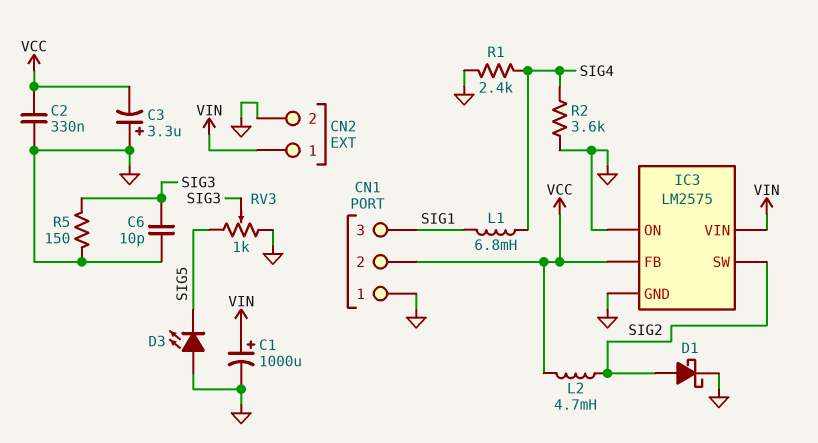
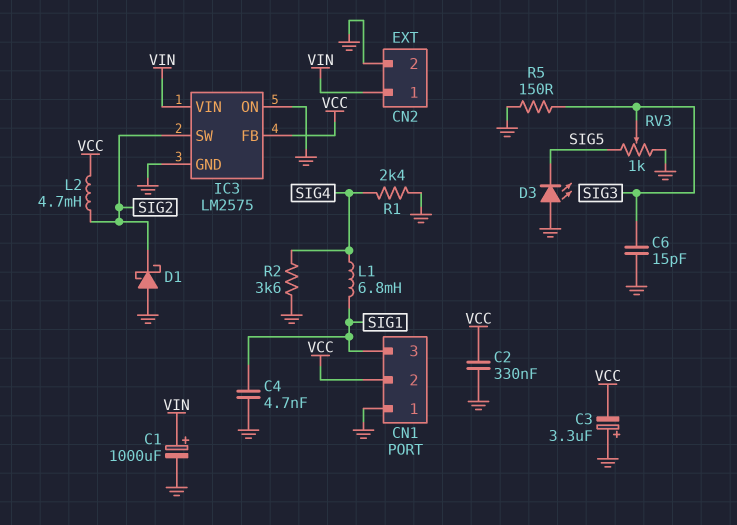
C4: none -> 4.7nF (GND, SIG1)
C6: 10pF (GND, SIG3) -> 15pF (GND, SIG3)
D1: schottky (A SIG2, K GND) -> schottky (A GND, K SIG2)

